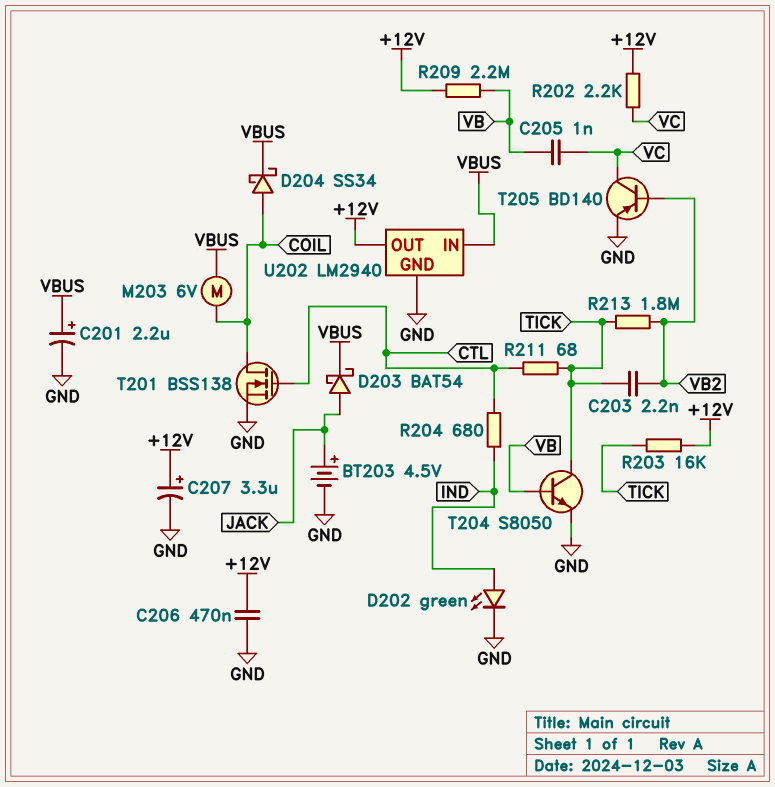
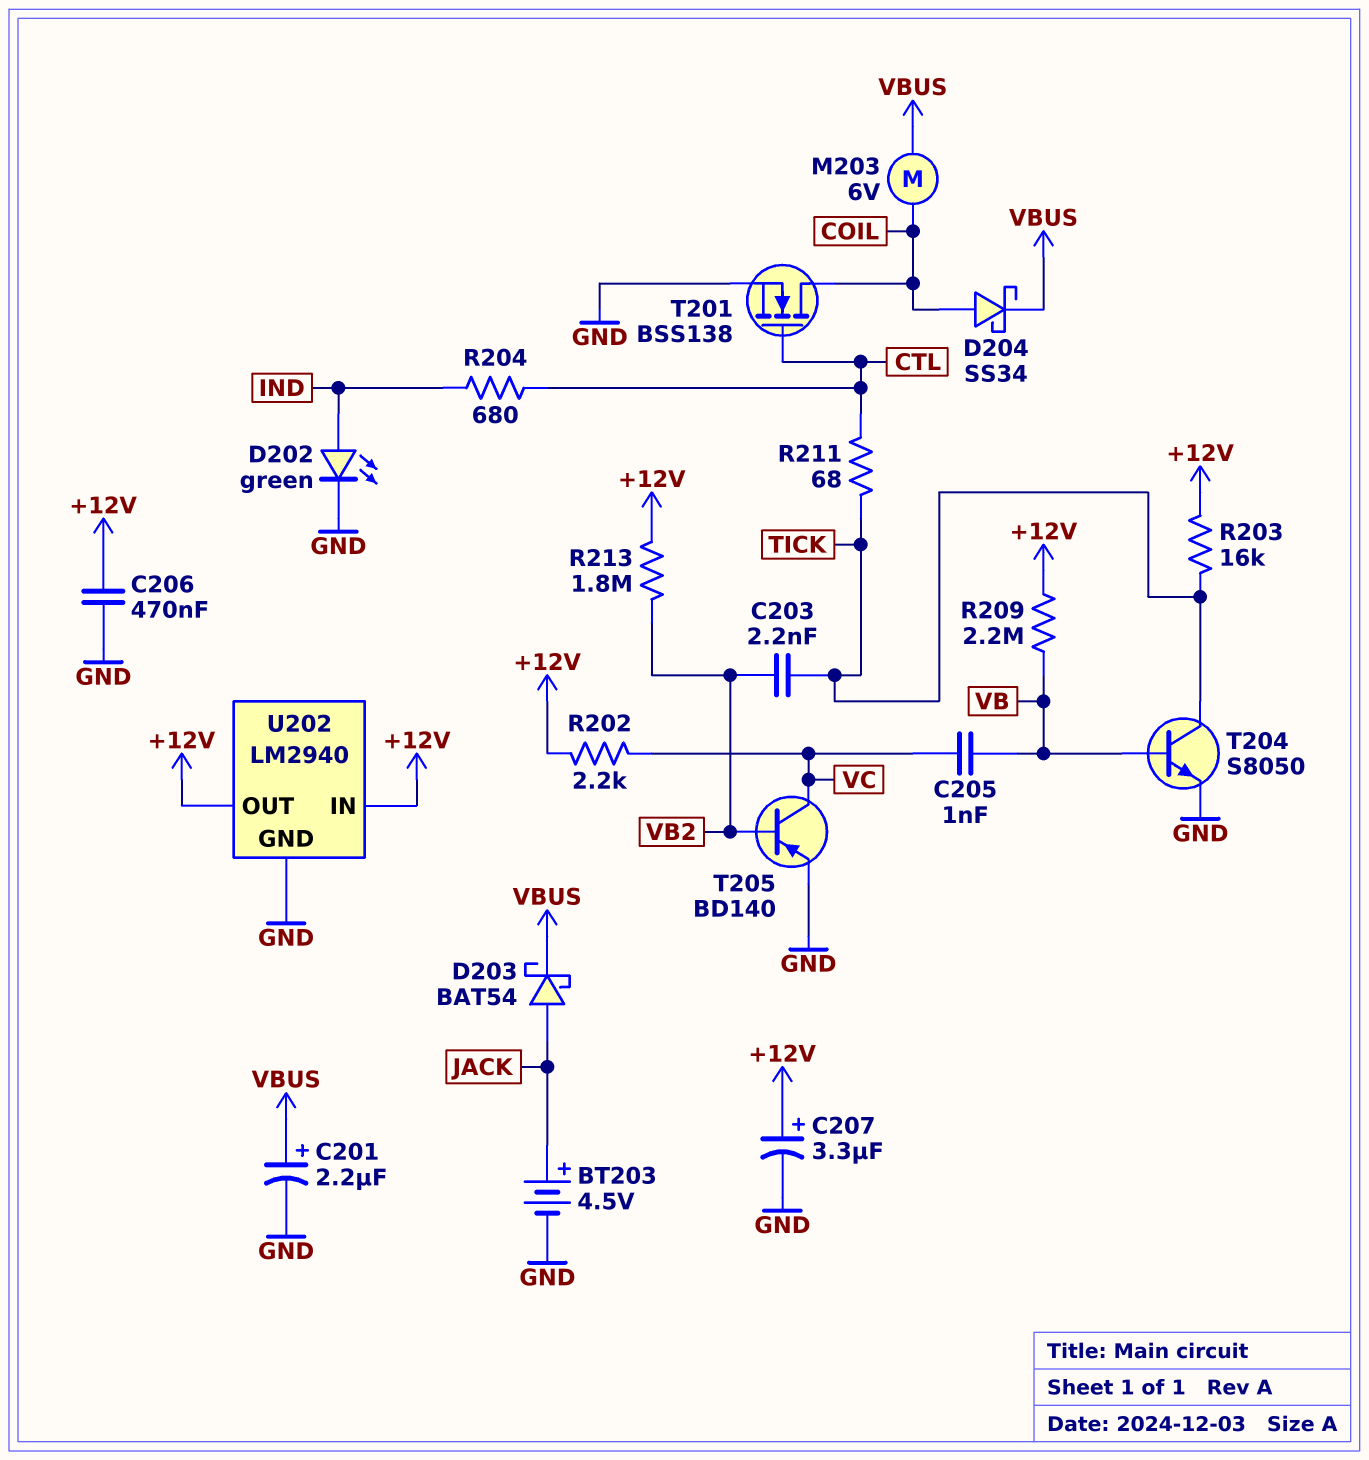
R213: 1.8M (TICK, VB2) -> 1.8M (+12V, VB2)
U202 pin IN: VBUS -> +12V

